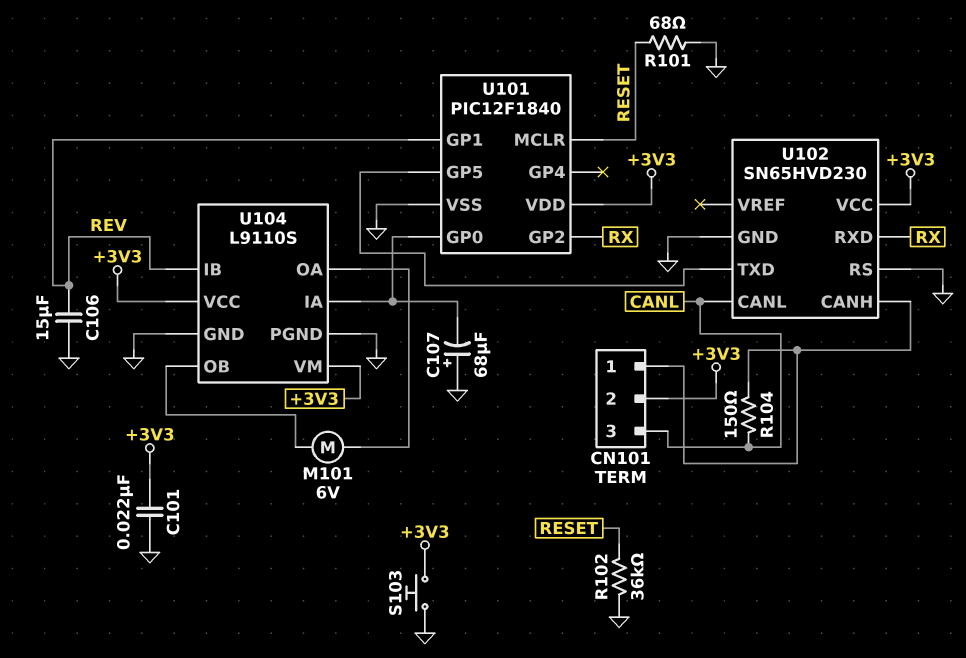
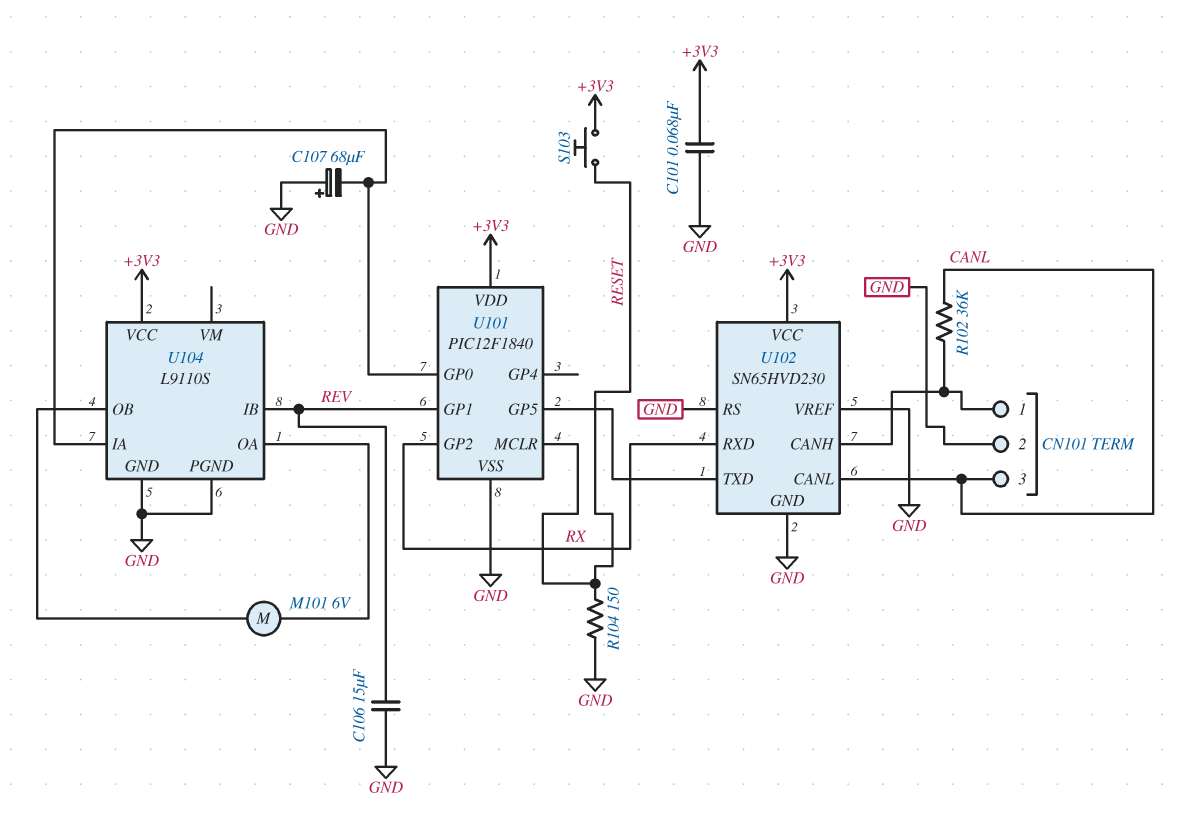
C101: 22nF (+3V3, GND) -> 68nF (+3V3, GND)
CN101 pin 2: +3V3 -> GND
R101: 68 (GND, RESET) -> none
R102: 36k (GND, RESET) -> 36k (CANL, CN101/1)
R104: 150 (CANL, CN101/1) -> 150 (GND, RESET)
S103: button (+3V3, GND) -> button (+3V3, RESET)
U102 pin VREF: none -> GND
U104 pin VM: +3V3 -> none

